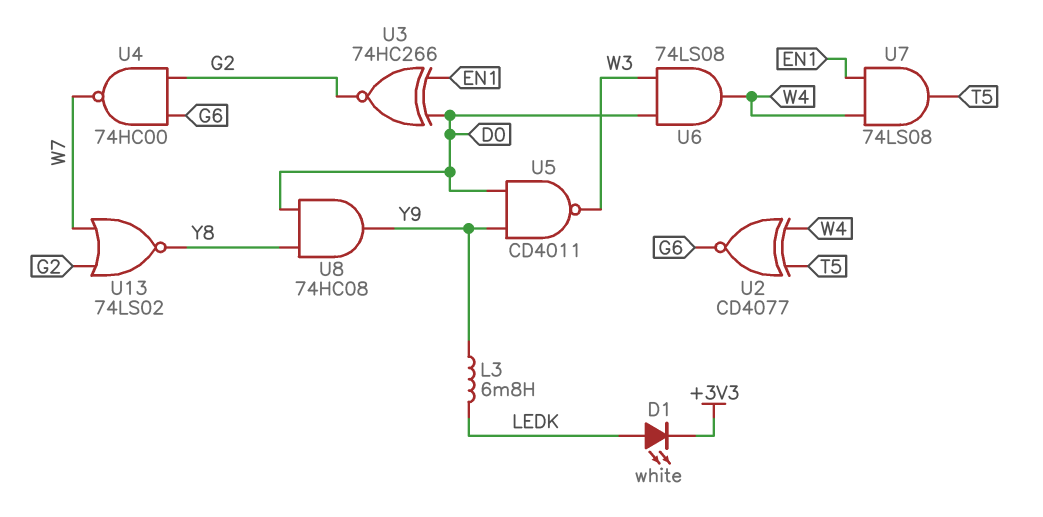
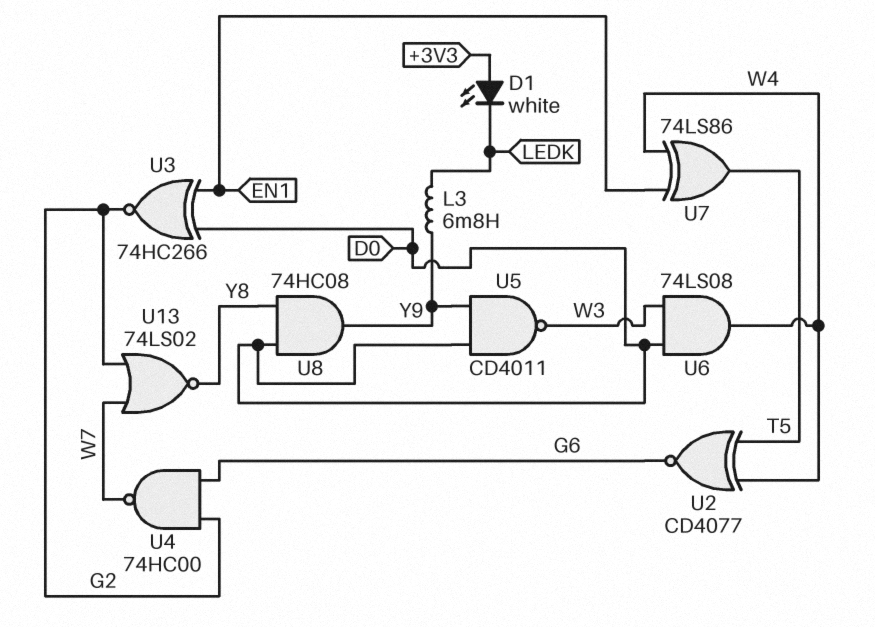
D1: LED white (A LEDK, K +3V3) -> LED white (A +3V3, K LEDK)
U7: AND 74LS08 (in EN1, in W4, out T5) -> XOR 74LS86 (in EN1, in W4, out T5)

